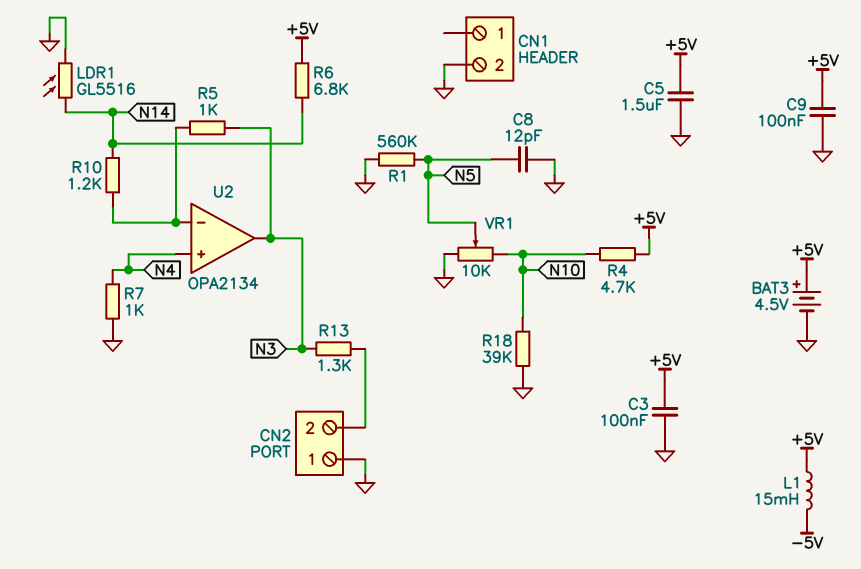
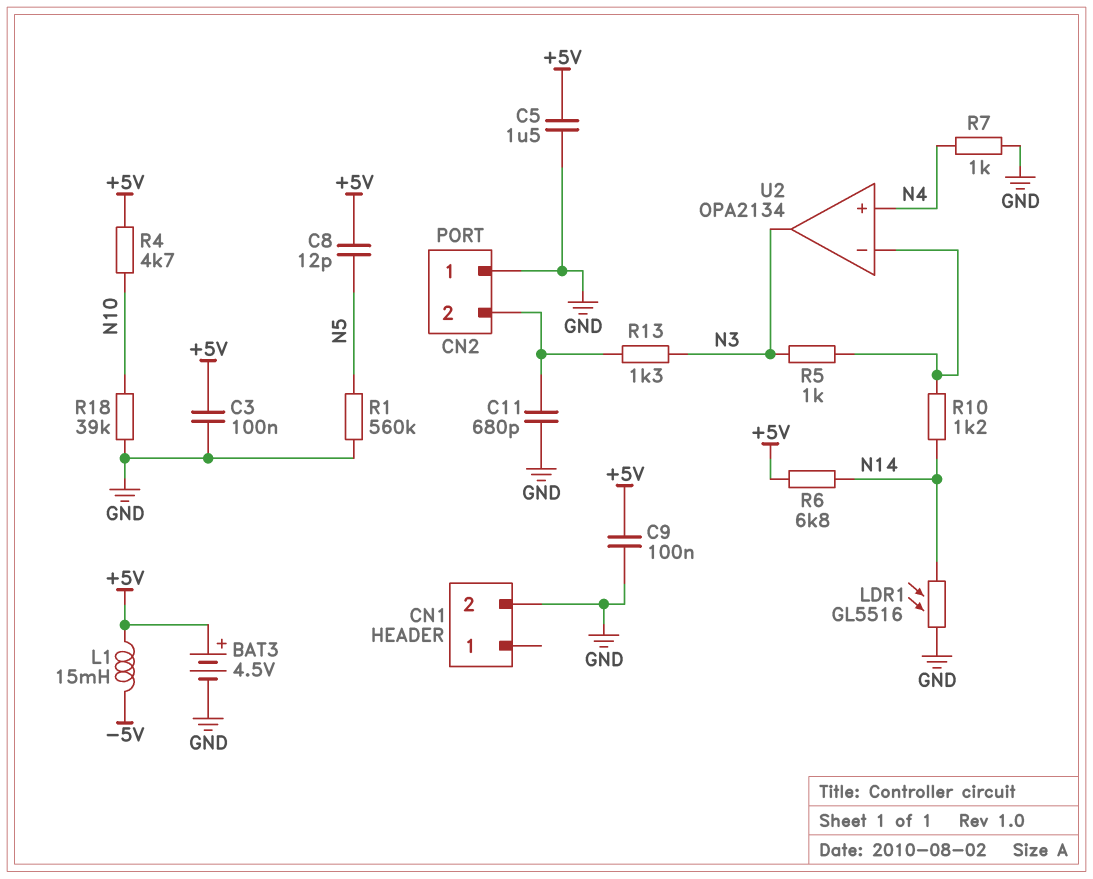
C8: 12pF (GND, N5) -> 12pF (+5V, N5)
C11: none -> 680pF (CN2/2, GND)
VR1: 10k (GND, N10, wiper N5) -> none

